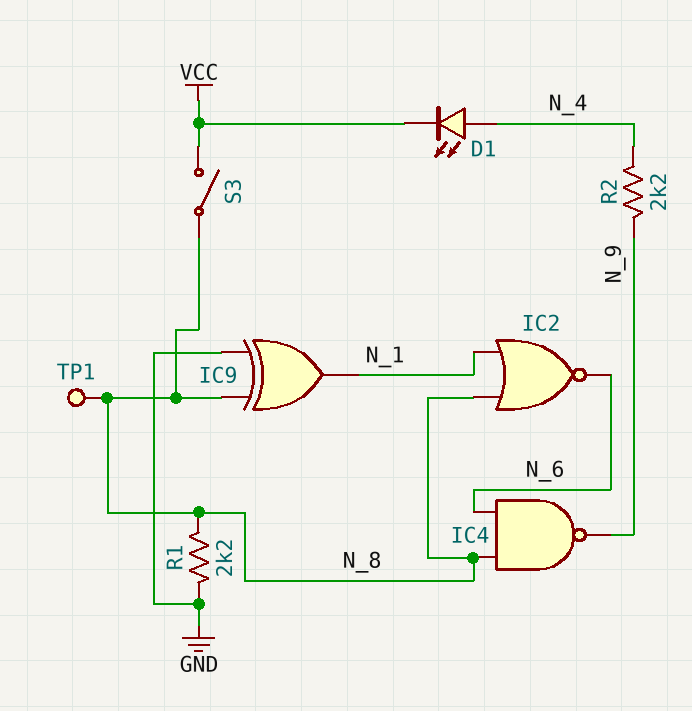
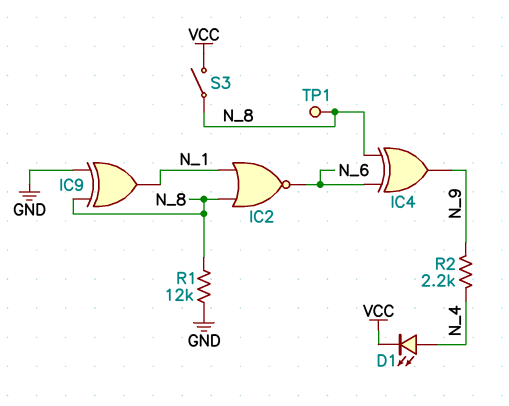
IC4: NAND (in N_6, in N_8, out N_9) -> XOR (in N_6, in N_8, out N_9)
R1: 2.2k (GND, N_8) -> 12k (GND, N_8)

